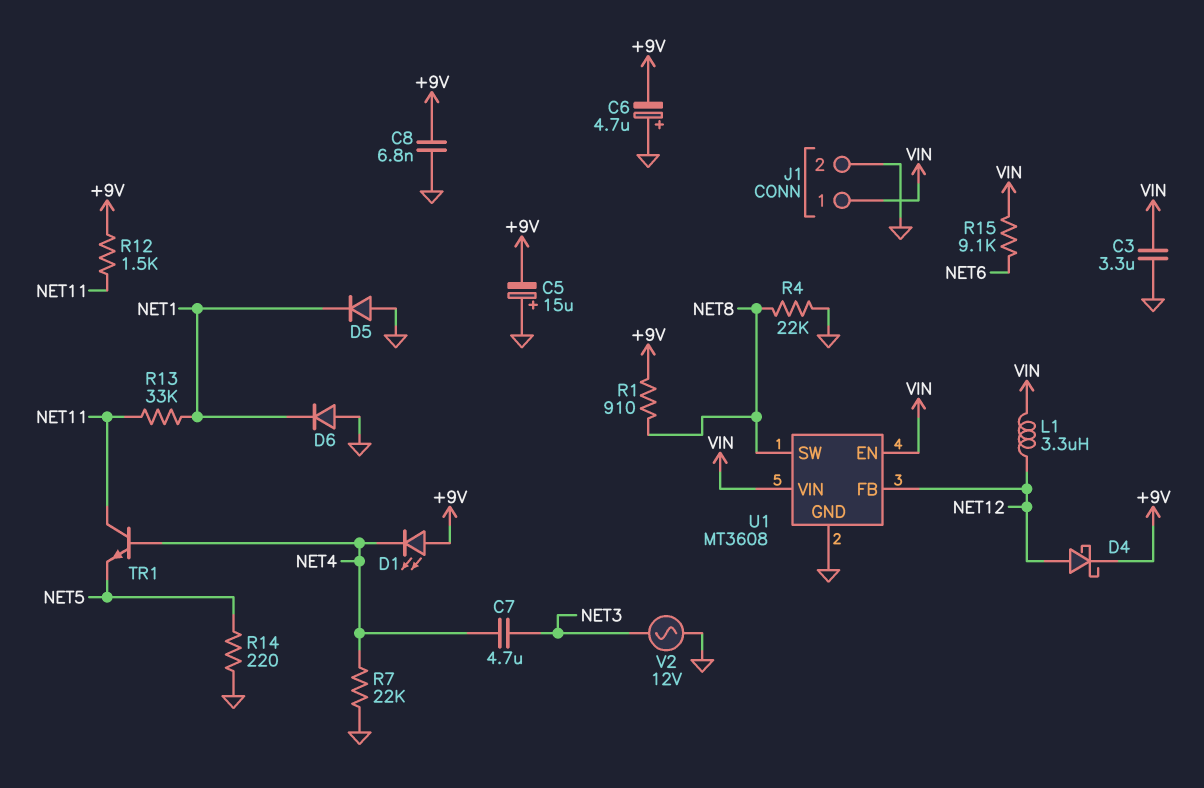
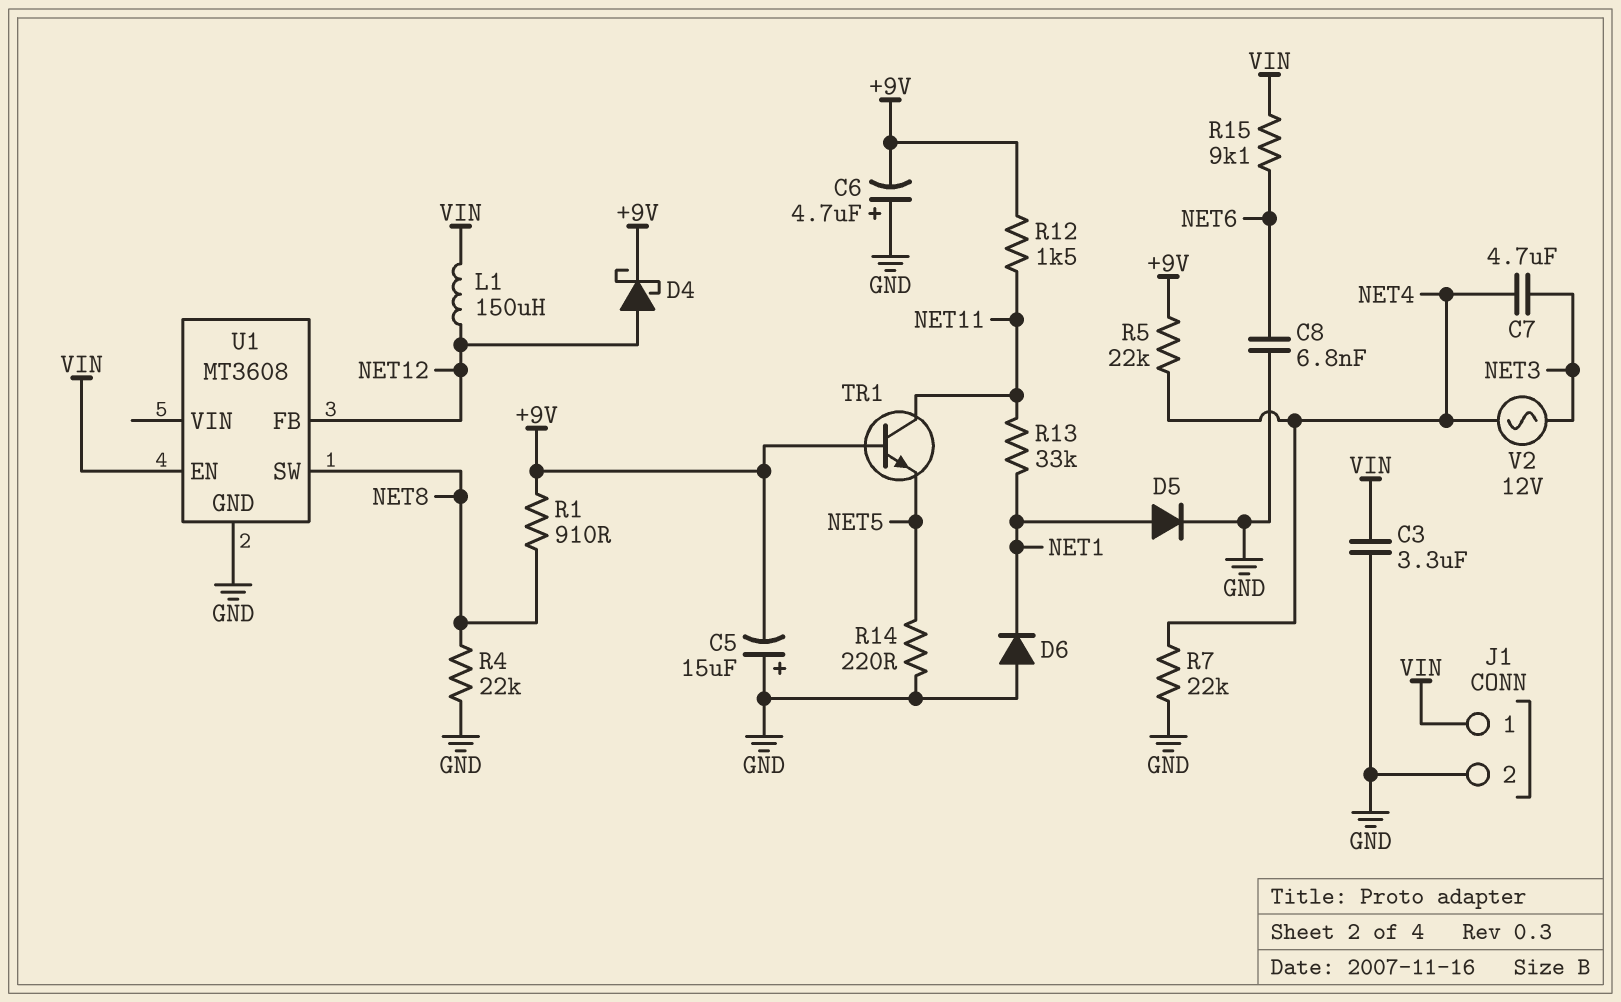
C8: 6.8nF (+9V, GND) -> 6.8nF (GND, NET6)
D1: LED (A +9V, K NET4) -> none
D5: diode (A GND, K NET1) -> diode (A NET1, K GND)
L1: 3.3uH (NET12, VIN) -> 150uH (NET12, VIN)
R5: none -> 22k (+9V, NET4)
TR1: NPN (B NET4, C NET11, E NET5) -> NPN (B +9V, C NET11, E NET5)
U1 pin VIN: VIN -> none
V2: AC 12V (GND, NET3) -> AC 12V (NET3, NET4)

